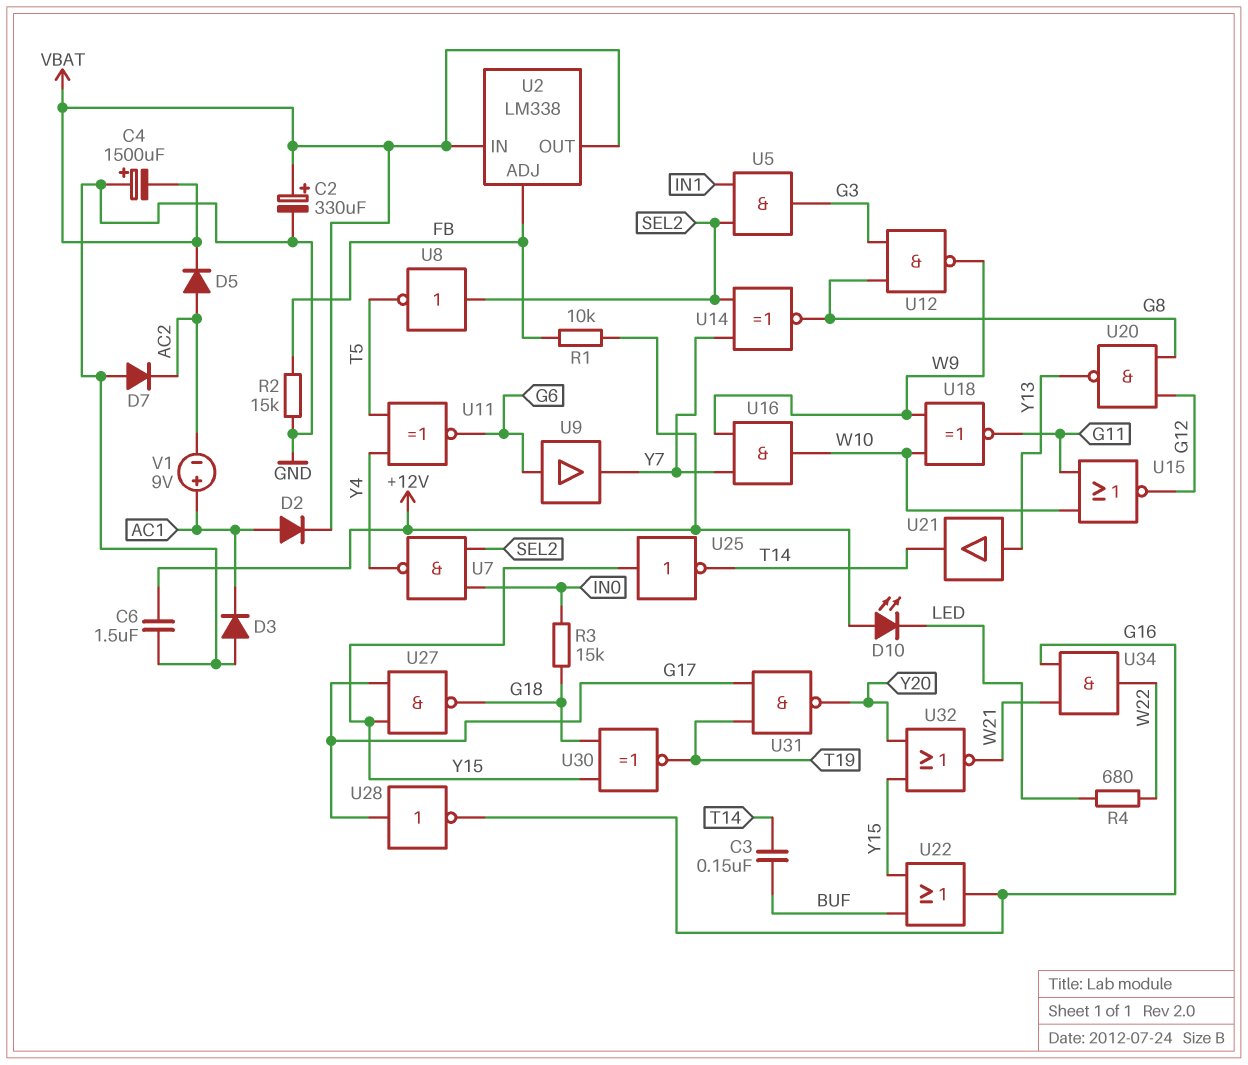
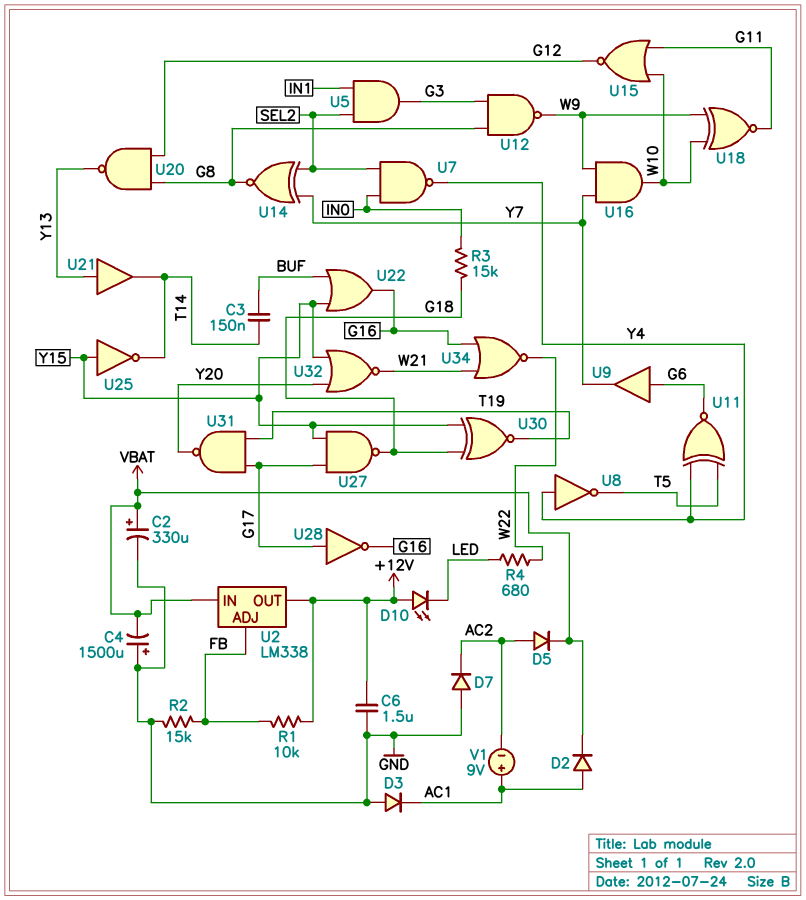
U2 pin OUT: VBAT -> +12V
U8: NOT (in SEL2, out T5) -> NOT (in Y4, out T5)
U34: AND (in G16, in W21, out W22) -> NOR (in G16, in W21, out W22)

